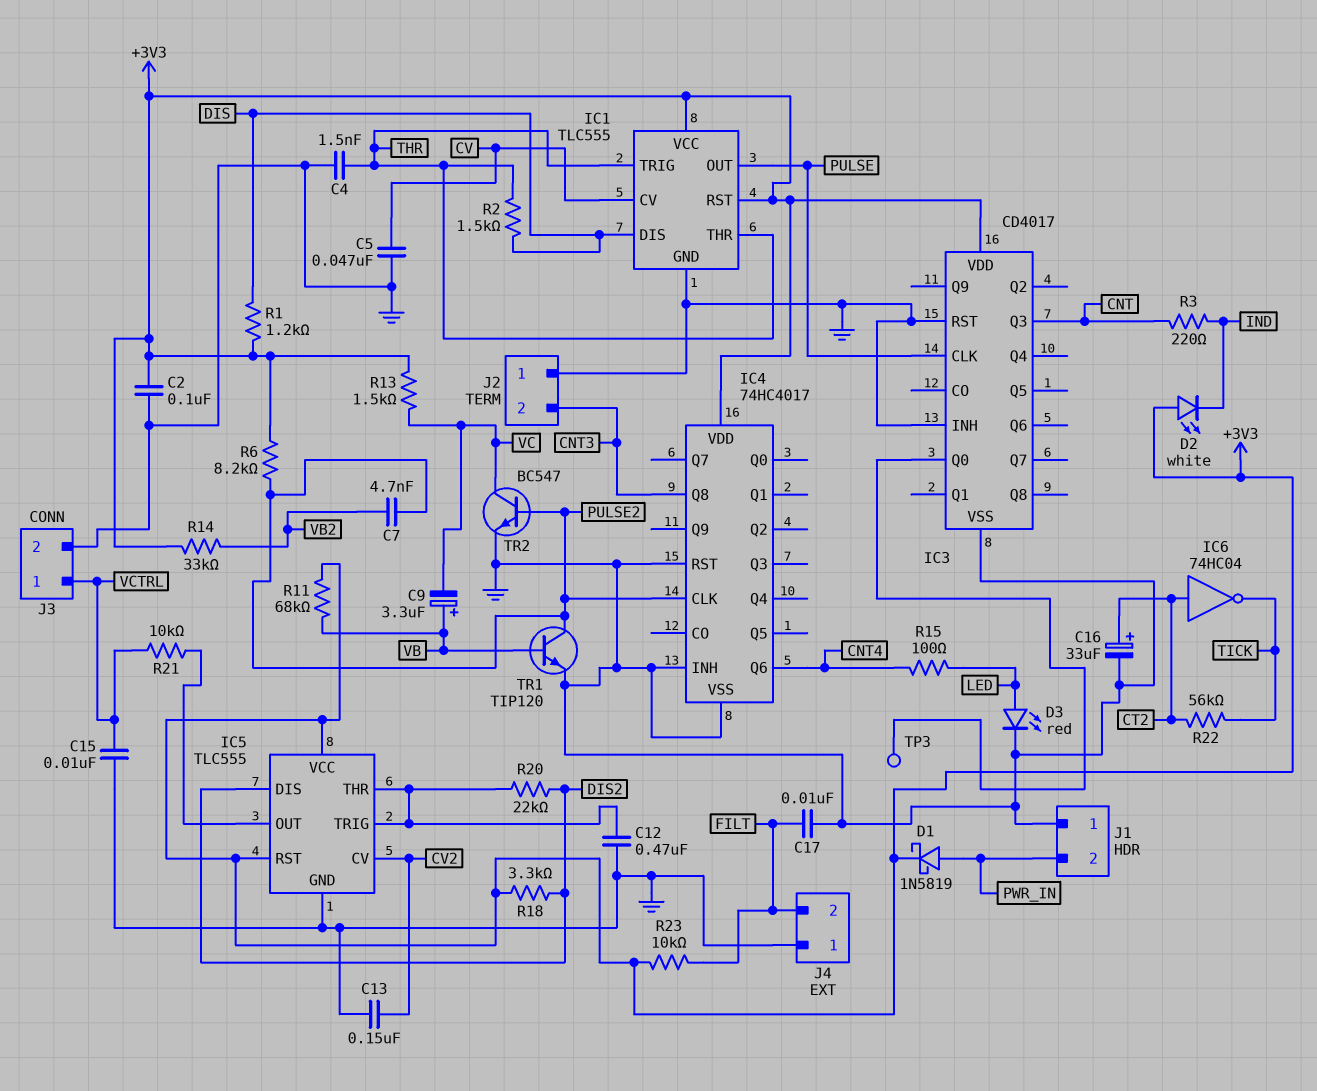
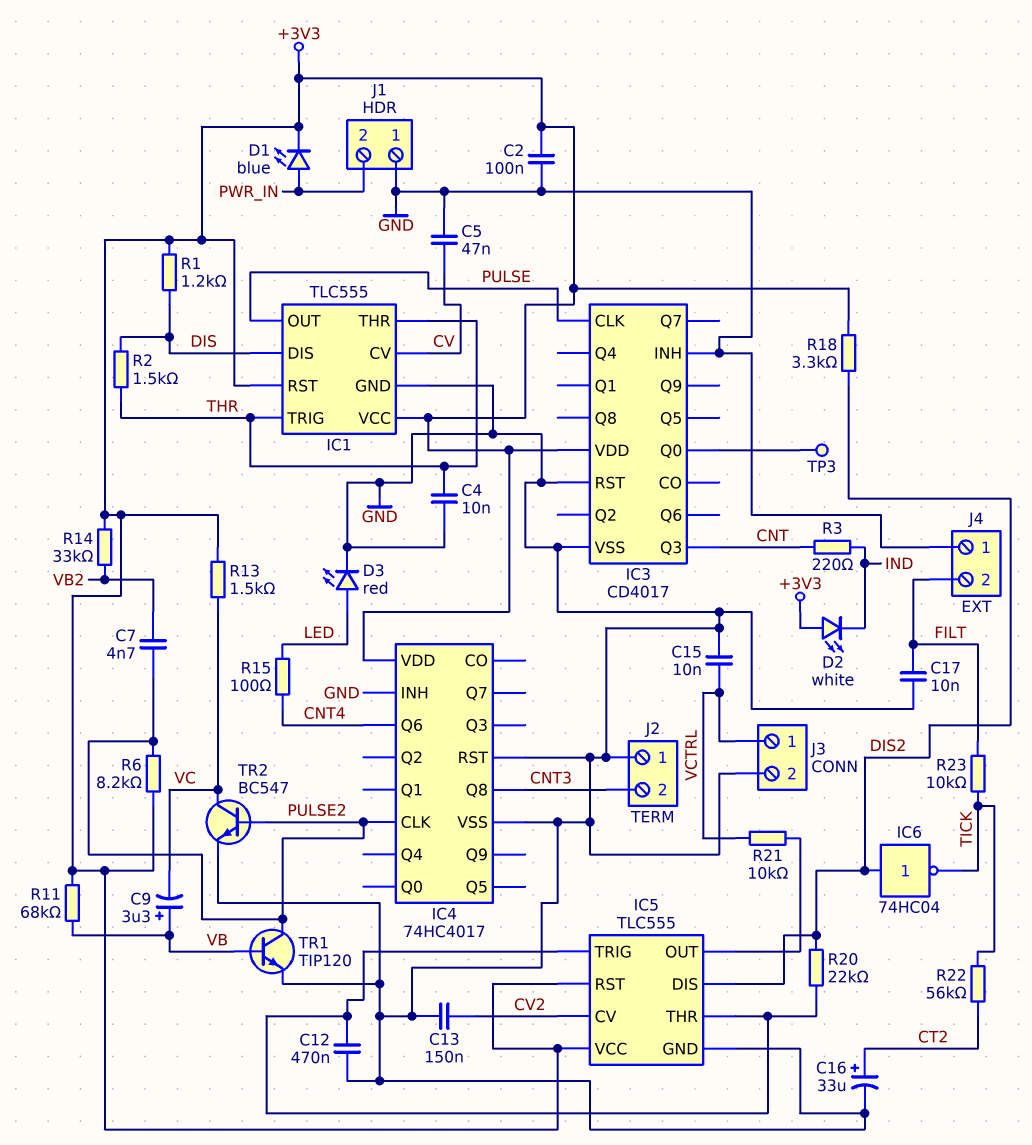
C4: 1.5nF (GND, THR) -> 10nF (GND, THR)
D1: schottky 1N5819 (A PWR_IN, K +3V3) -> LED blue (A PWR_IN, K +3V3)
IC6: NOT 74HC04 (in CT2, out TICK) -> NOT 74HC04 (in DIS2, out TICK)
R23: 10k (+3V3, FILT) -> 10k (FILT, TICK)

